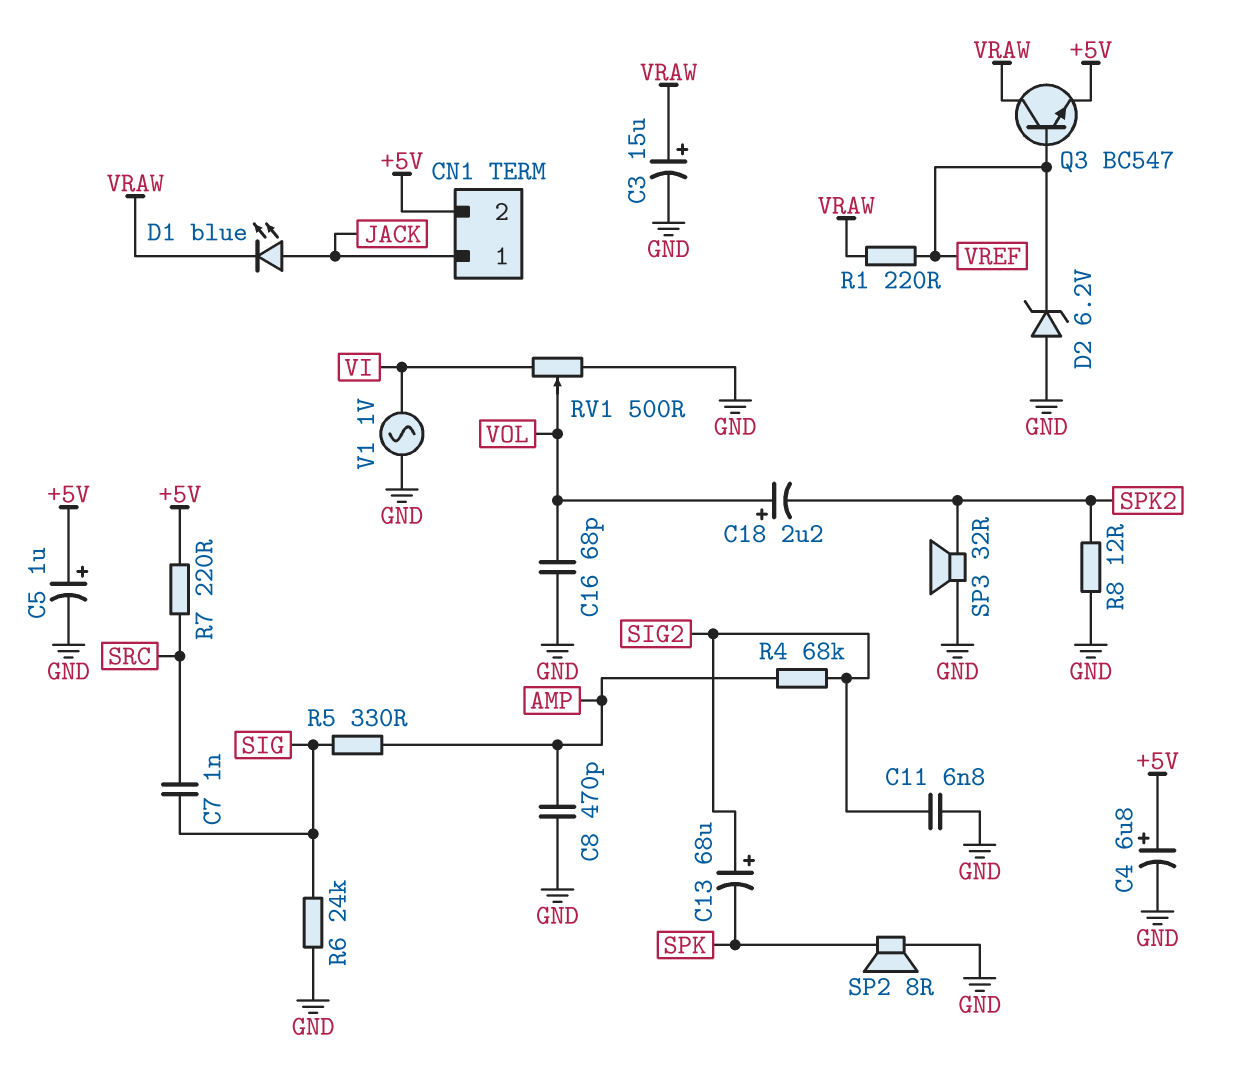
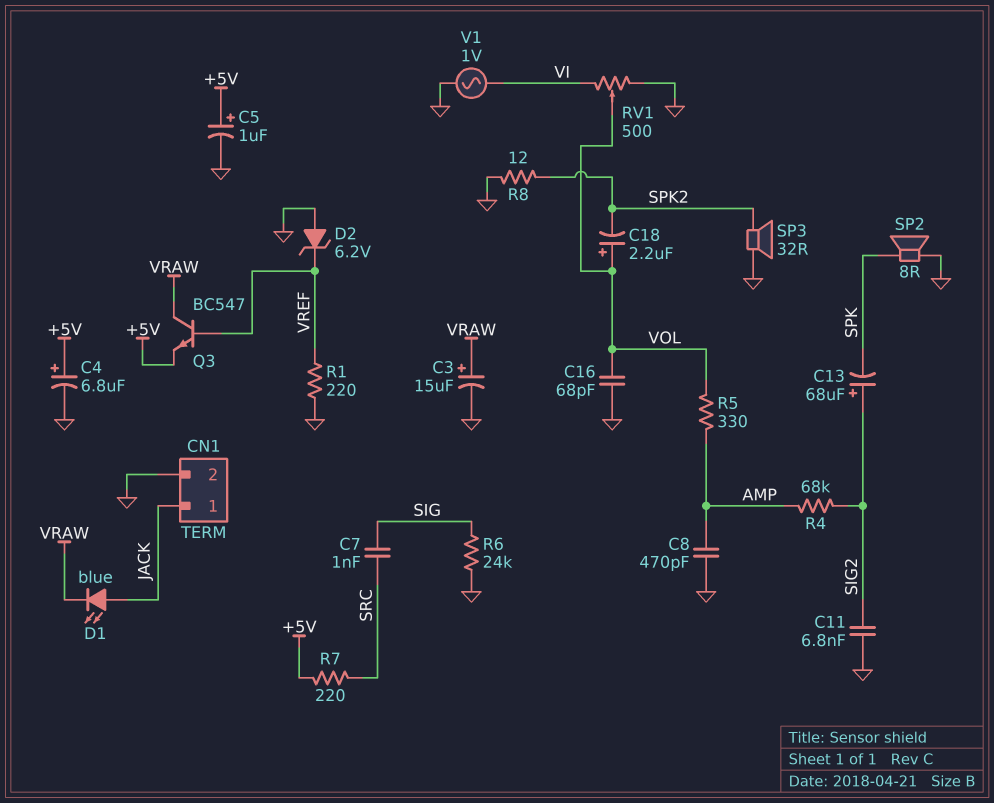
CN1 pin 2: +5V -> GND
R1: 220 (VRAW, VREF) -> 220 (GND, VREF)
R5: 330 (AMP, SIG) -> 330 (AMP, VOL)

